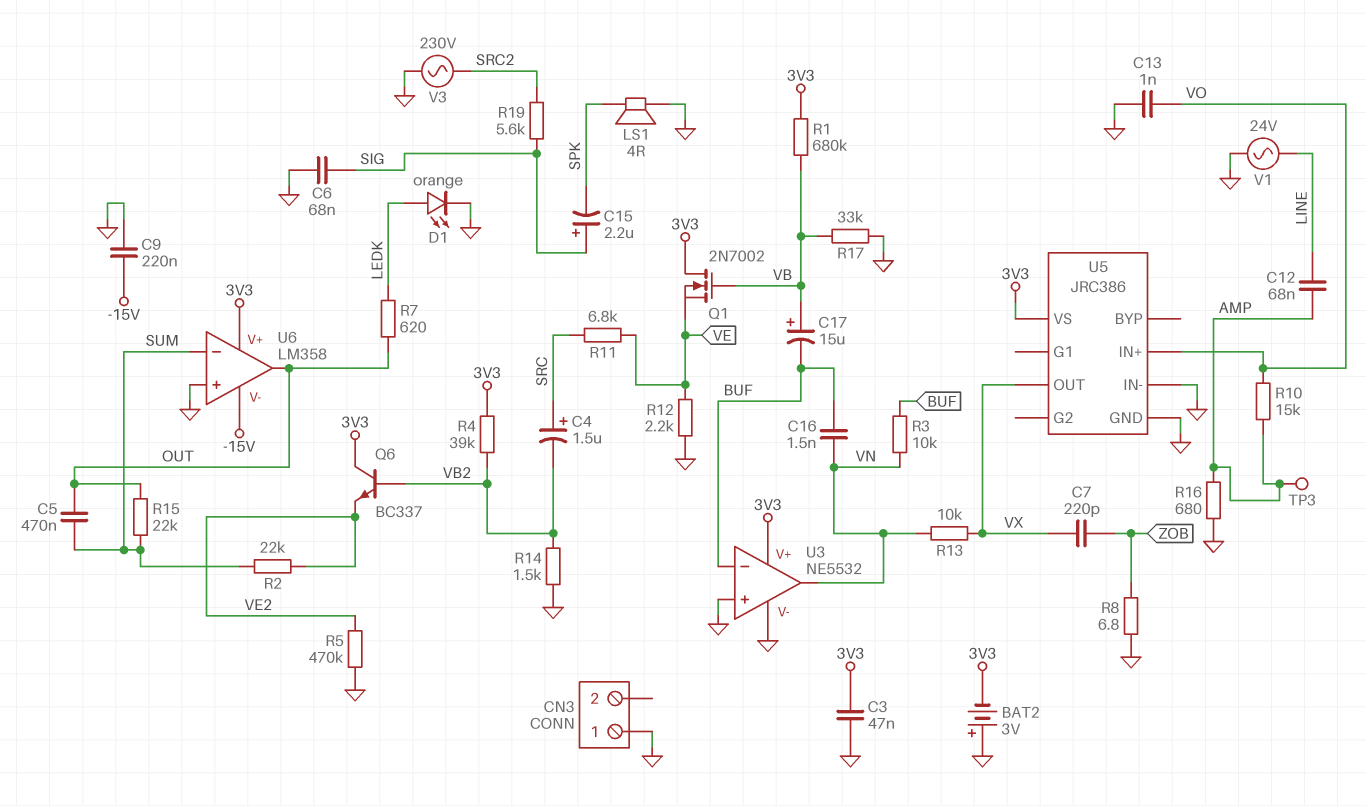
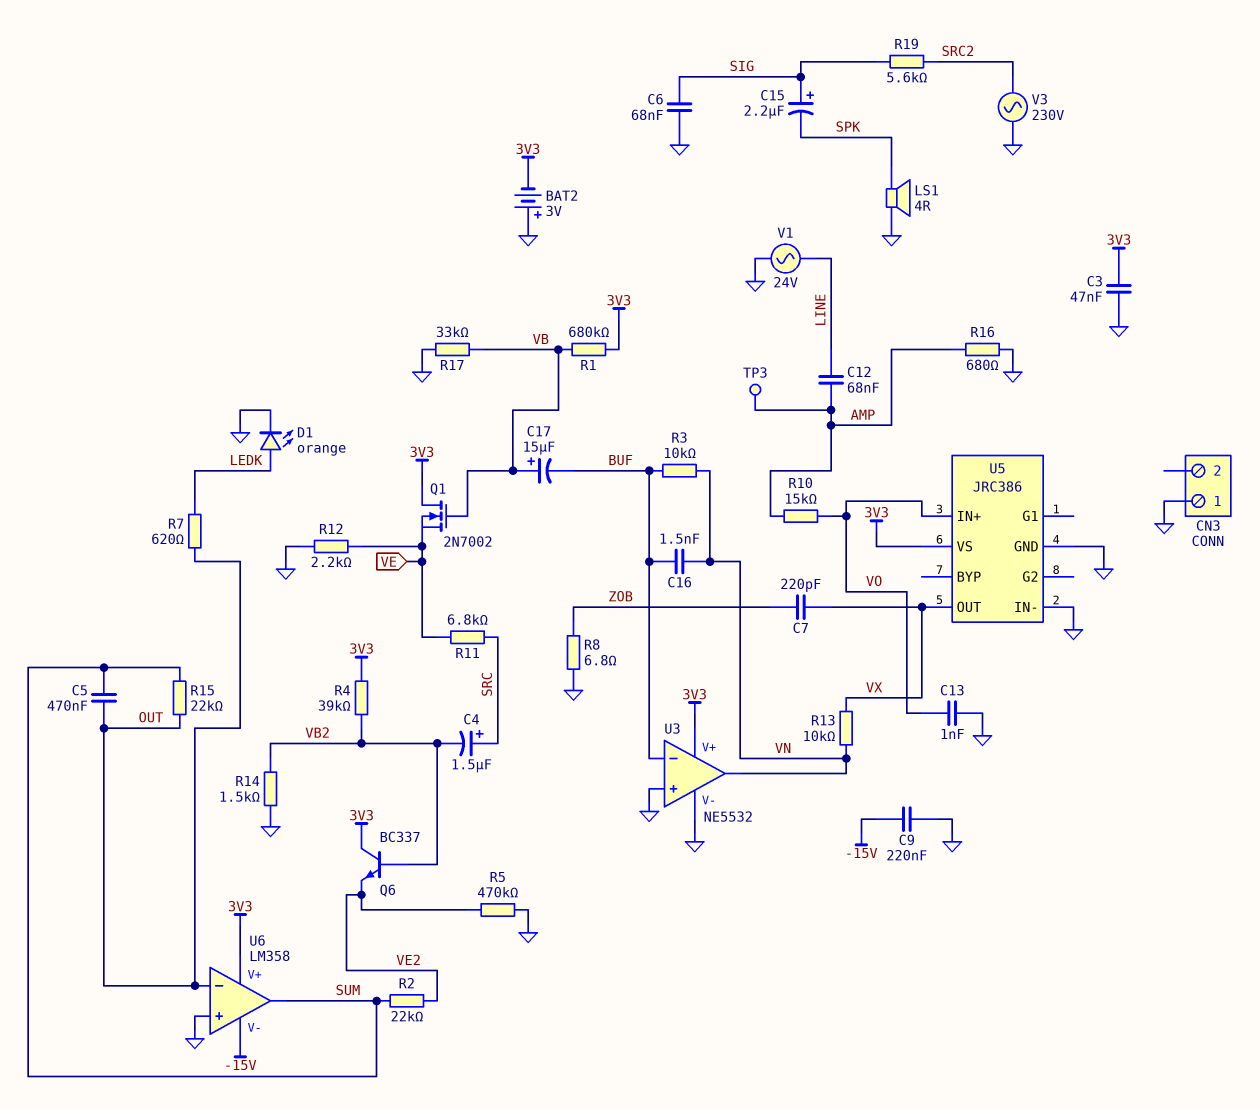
U6 pin in-: SUM -> OUT
U6 pin out: OUT -> SUM

